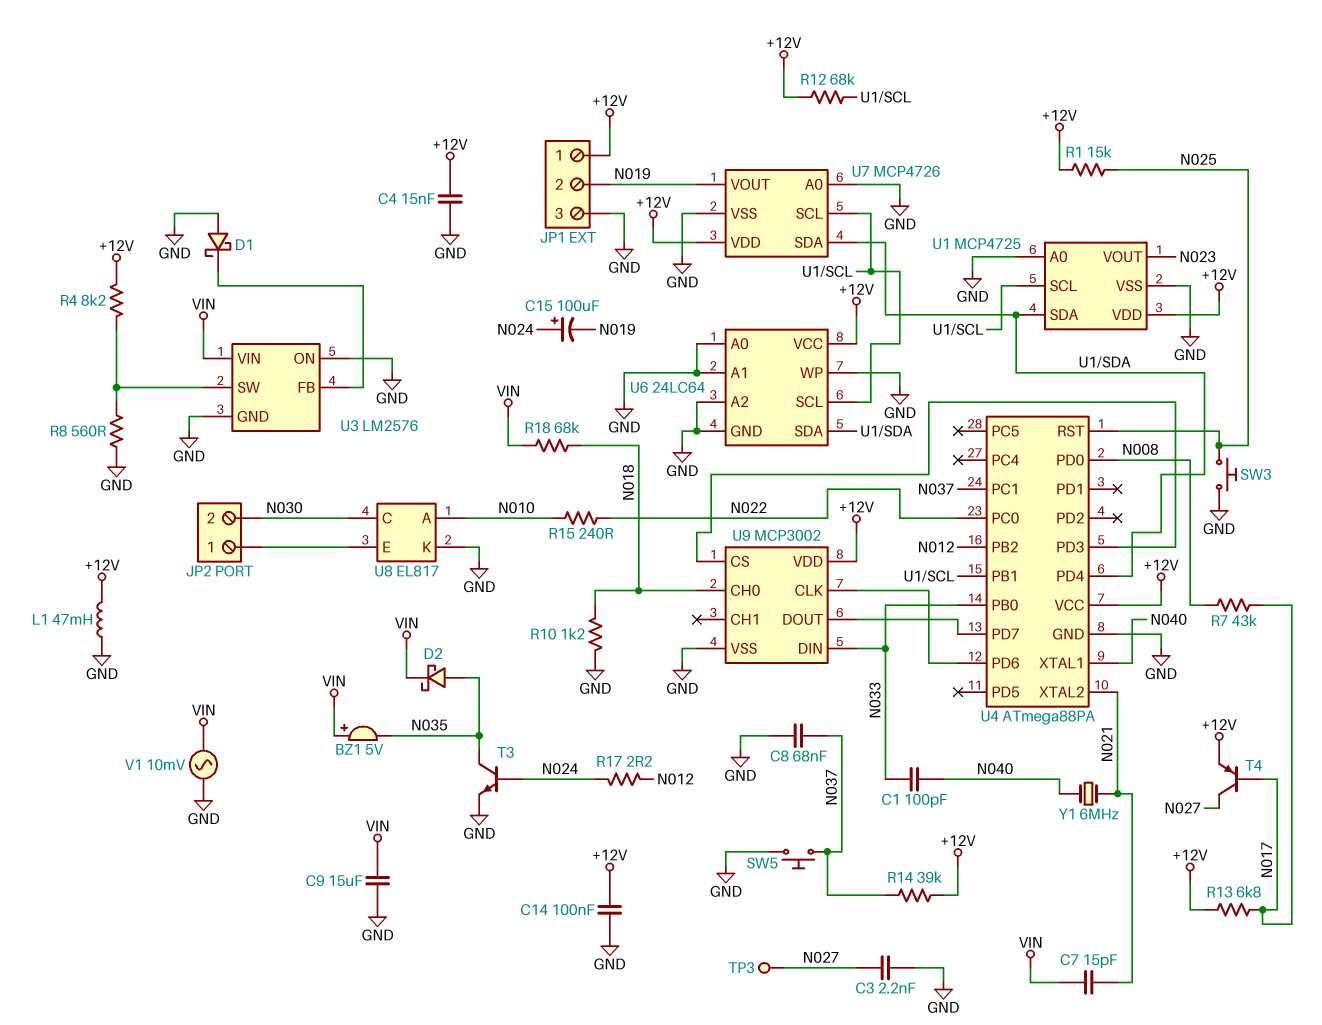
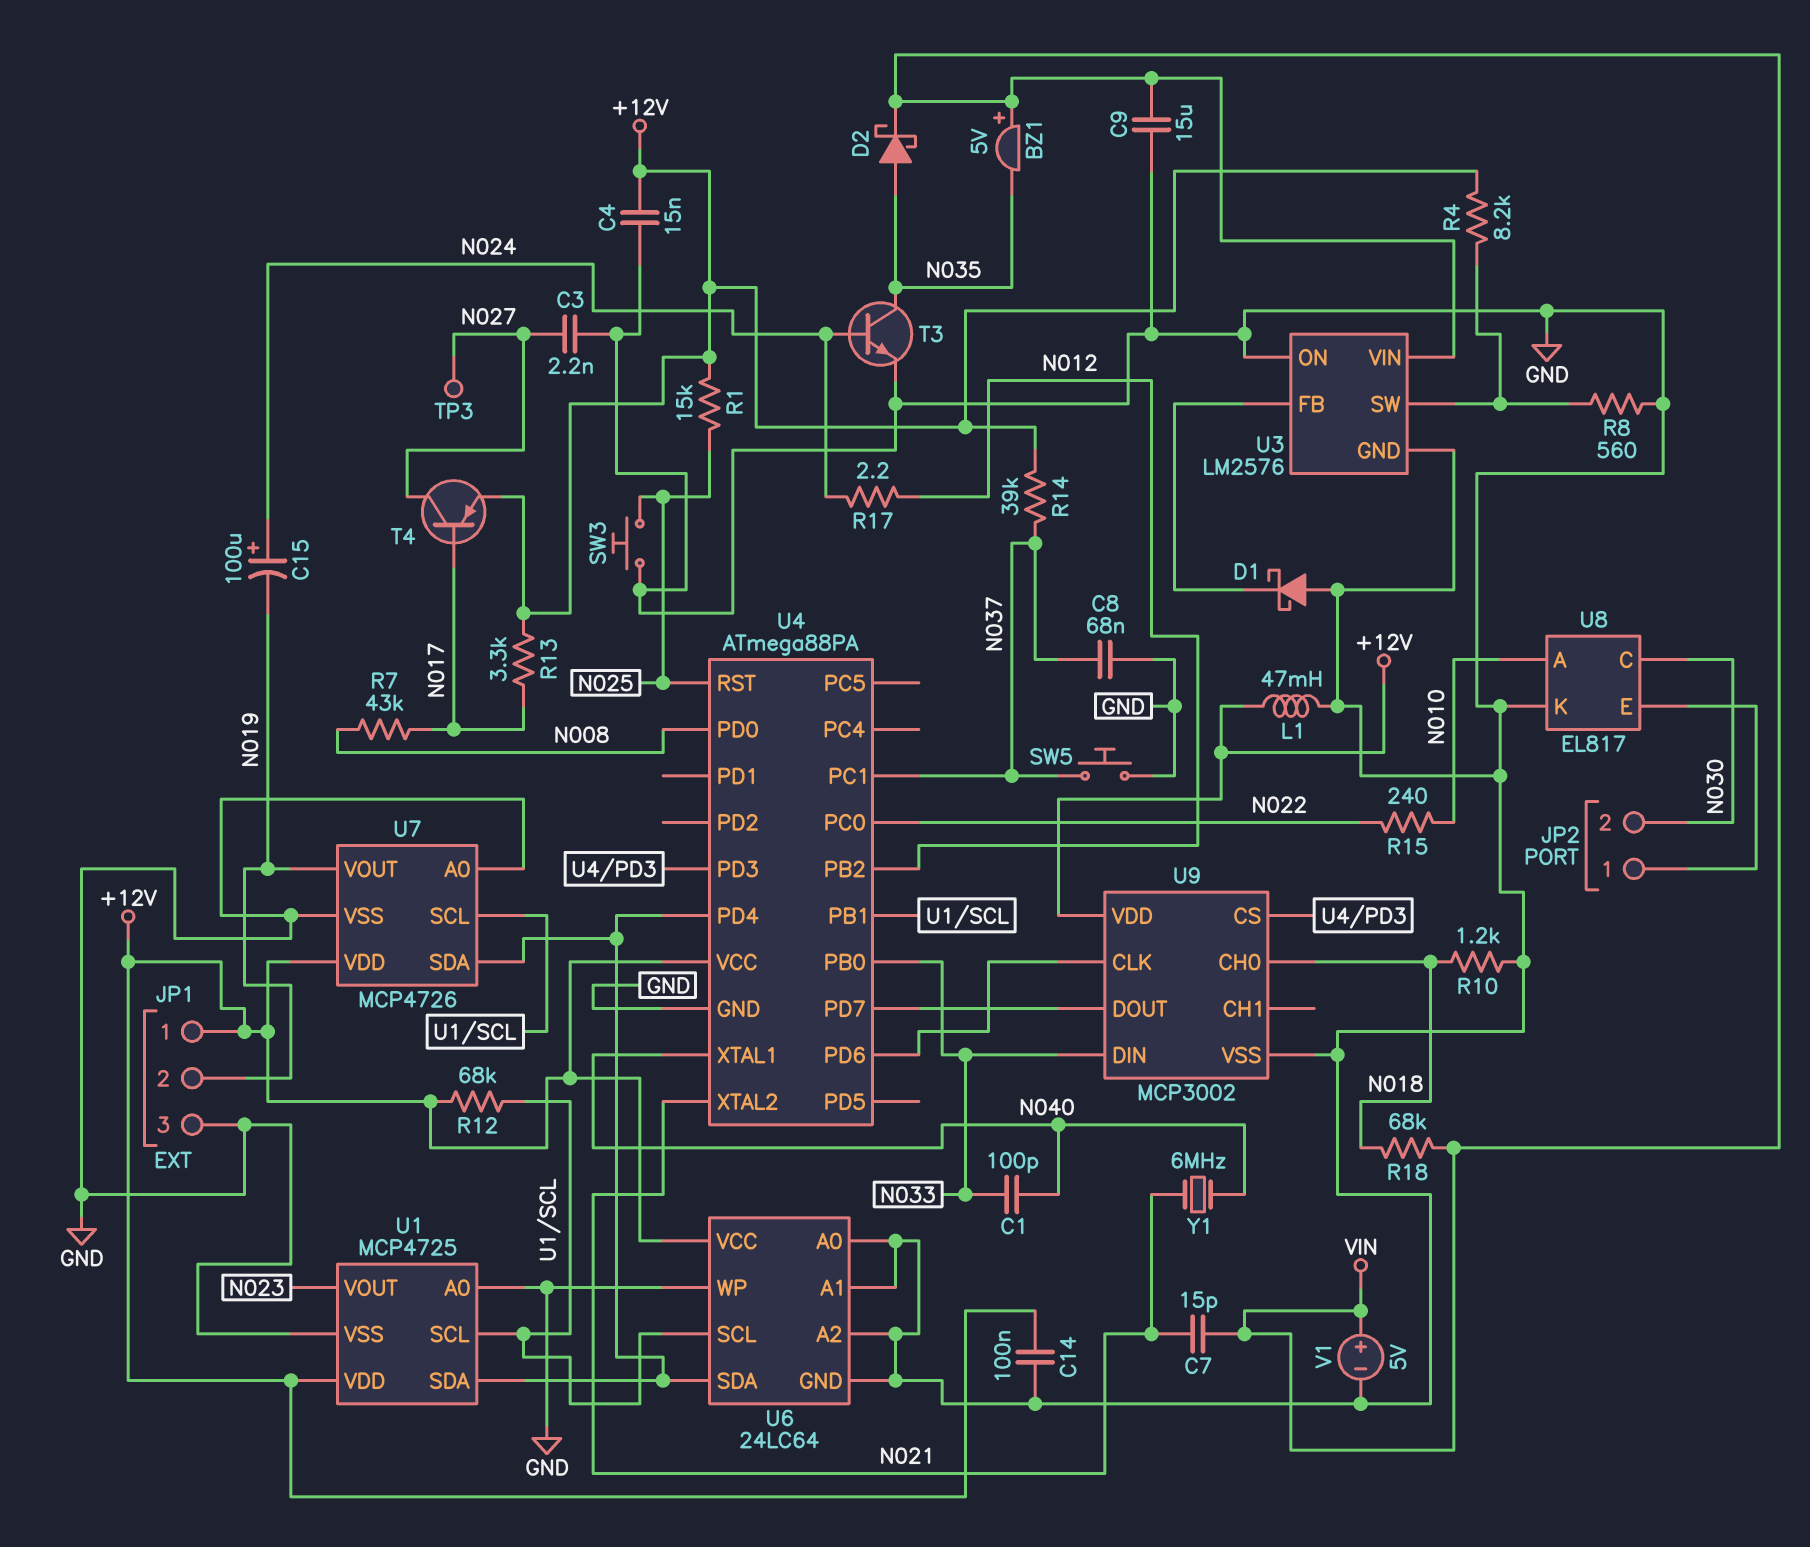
R13: 6.8k (+12V, N017) -> 3.3k (+12V, N017)
V1: AC 10mV (GND, VIN) -> 5V (plus VIN, minus GND)

